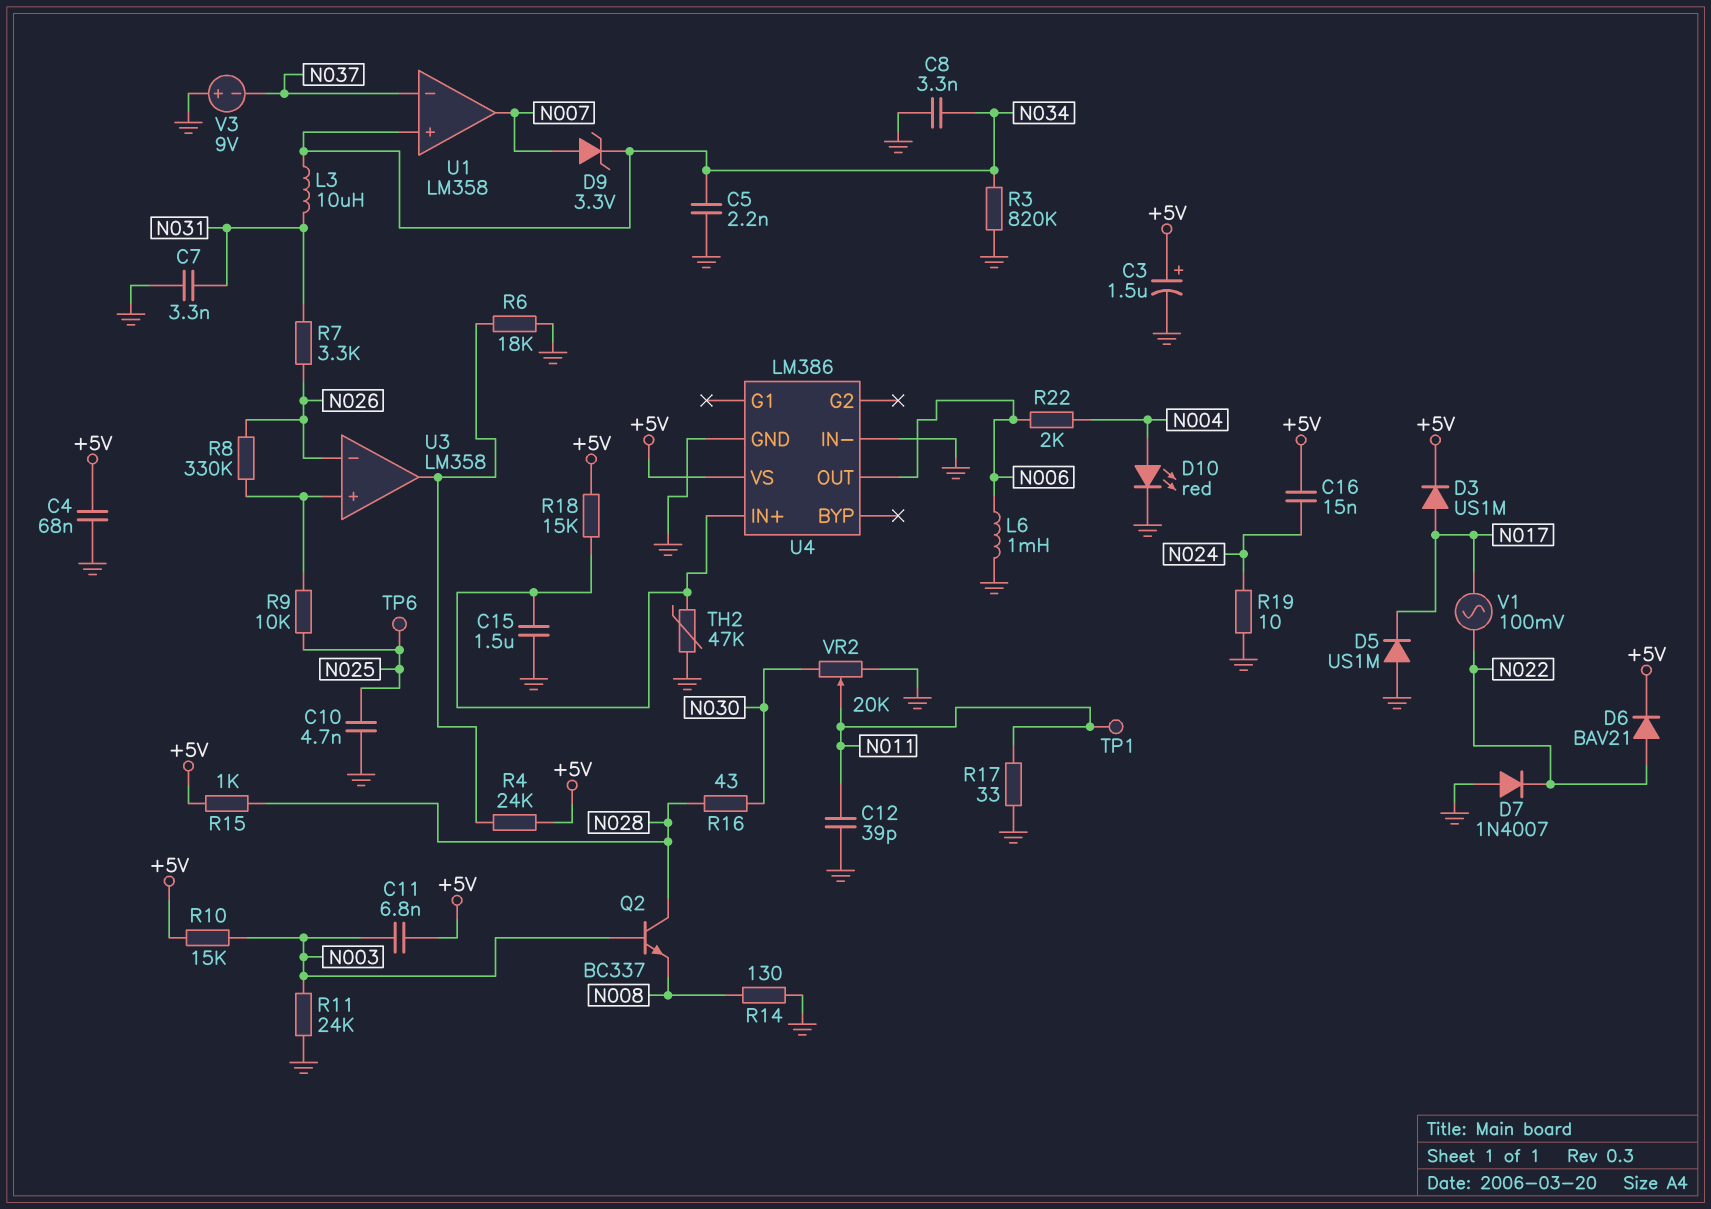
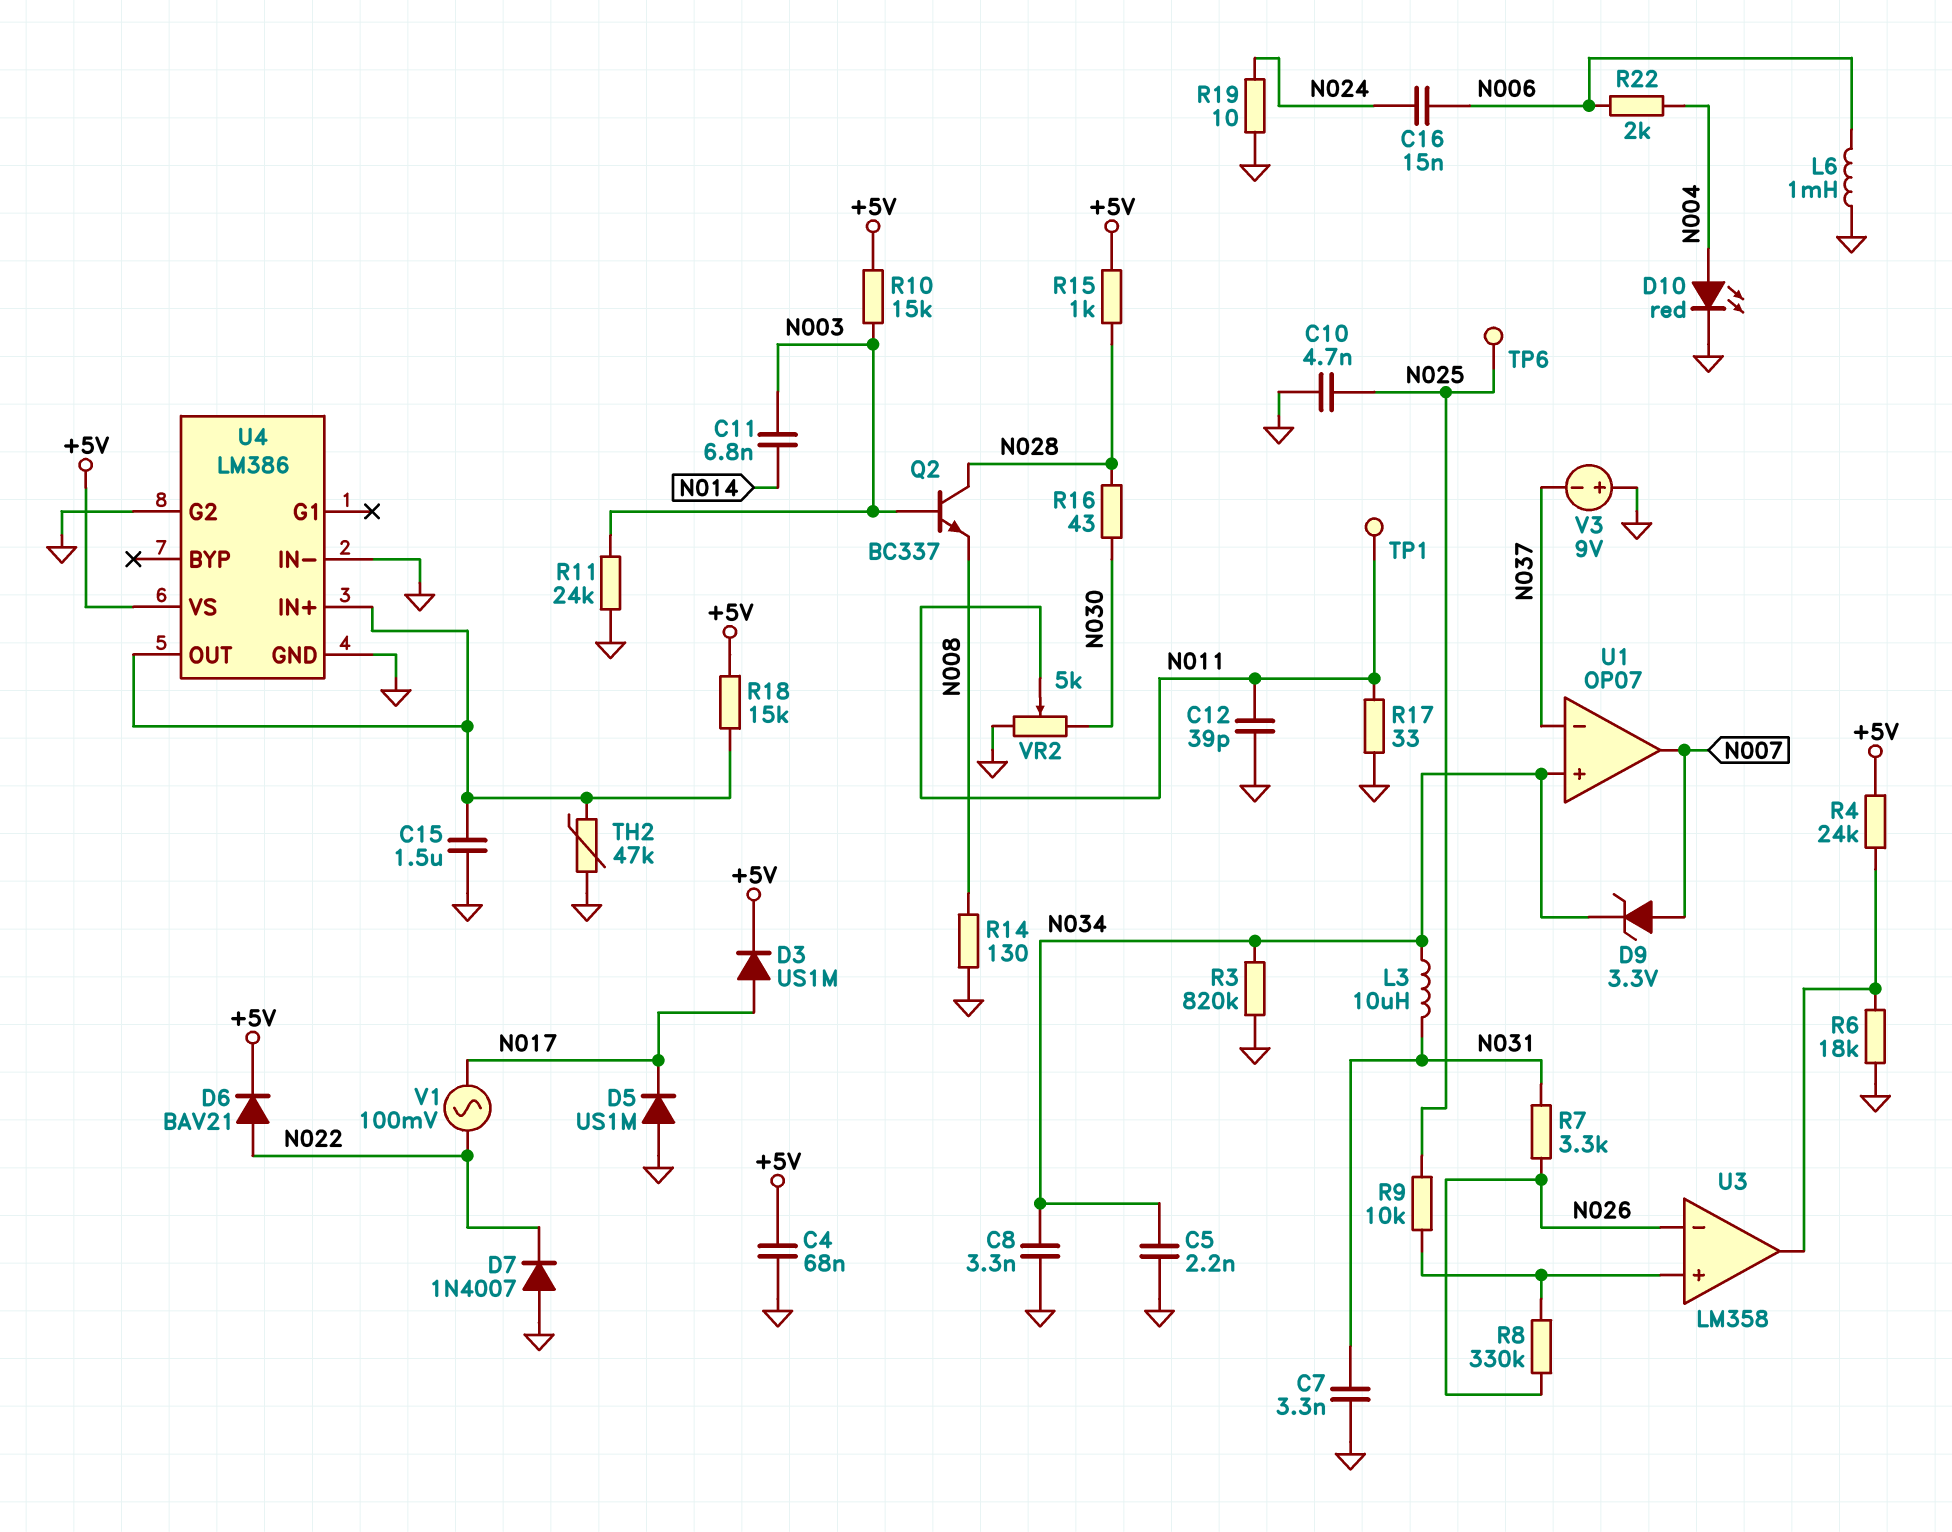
C3: 1.5uF (plus +5V, minus GND) -> none
C11: 6.8nF (+5V, N003) -> 6.8nF (N003, N014)
C16: 15nF (+5V, N024) -> 15nF (N006, N024)
U1: LM358 -> OP07
U4 pin G2: none -> GND
U4 pin OUT: N006 -> U4/IN+
VR2: 20k (GND, N030, wiper N011) -> 5k (GND, N030, wiper N011)

